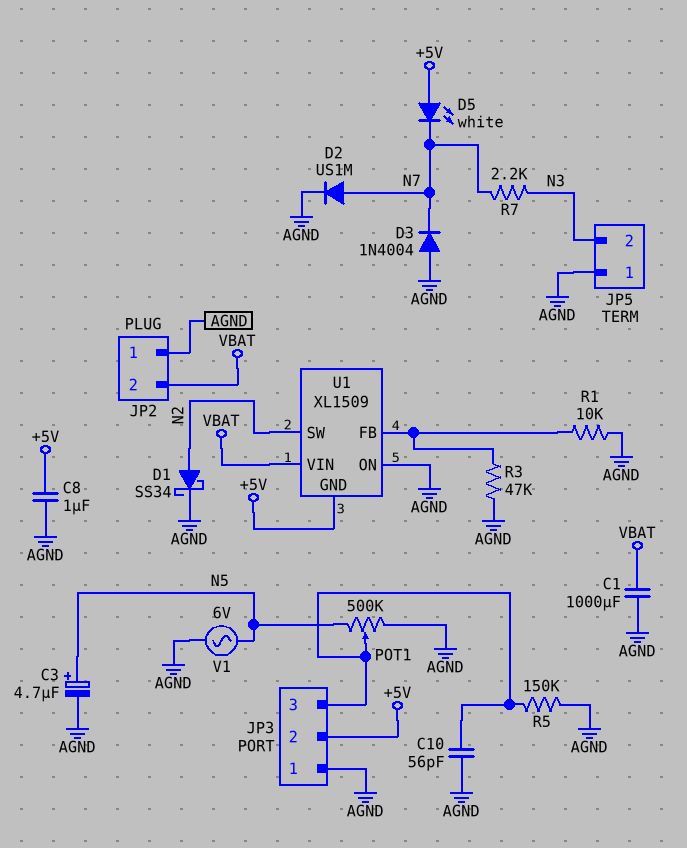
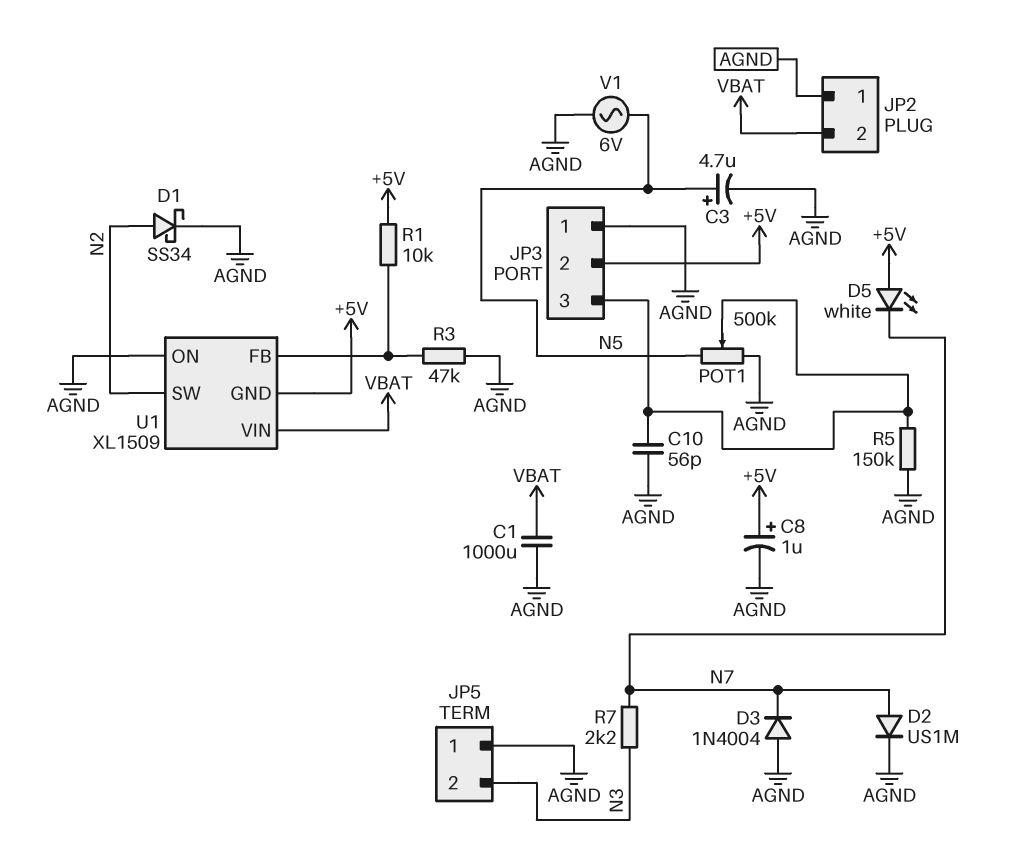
C8: 1uF (+5V, AGND) -> 1uF (plus +5V, minus AGND)
R1: 10k (AGND, U1/FB) -> 10k (+5V, U1/FB)

